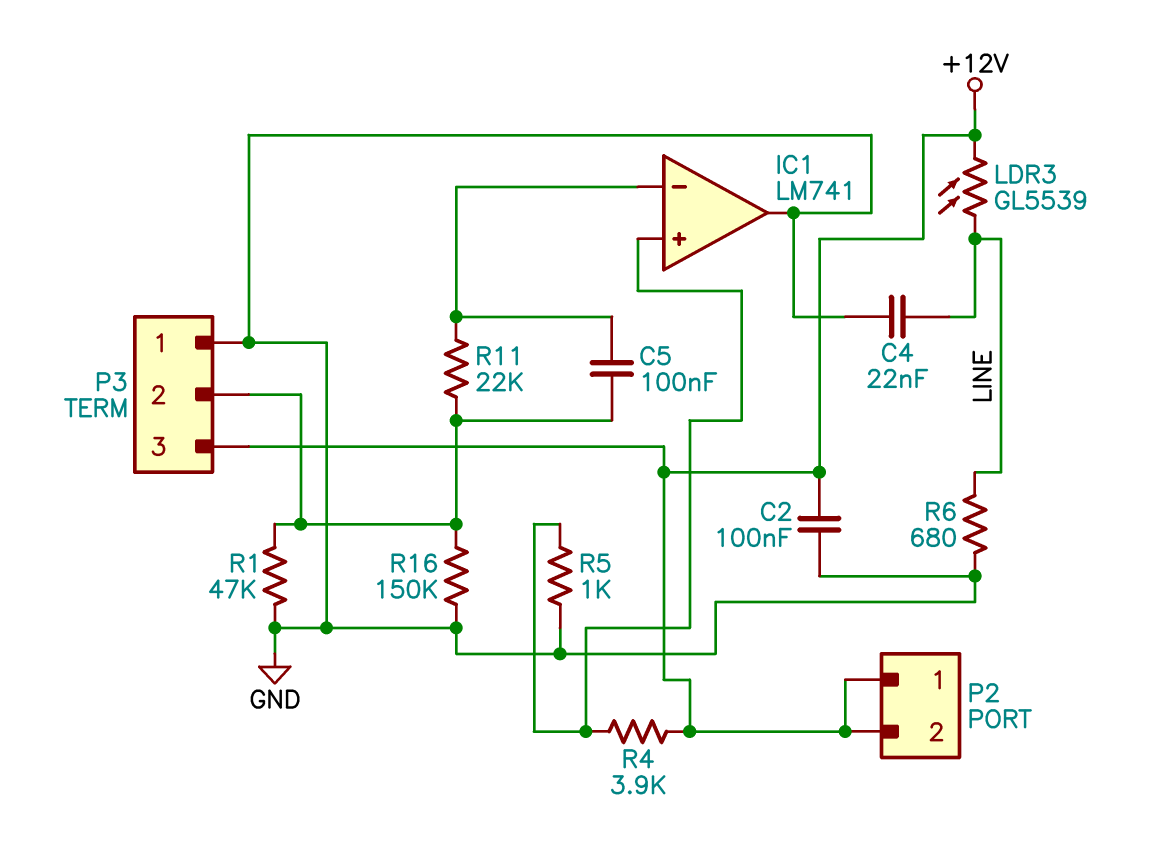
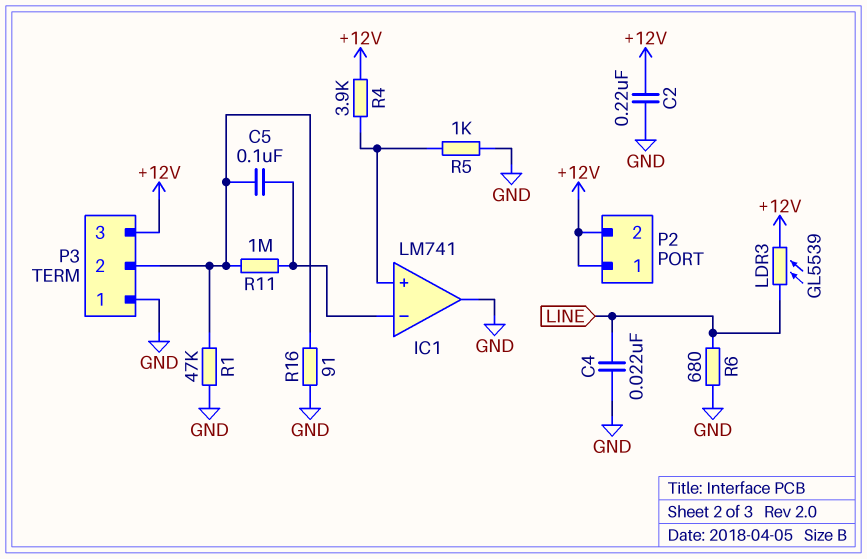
C2: 100nF (+12V, GND) -> 220nF (+12V, GND)
R11: 22k (IC1/in-, P3/2) -> 1M (IC1/in-, P3/2)
R16: 150k (GND, P3/2) -> 91 (GND, P3/2)

